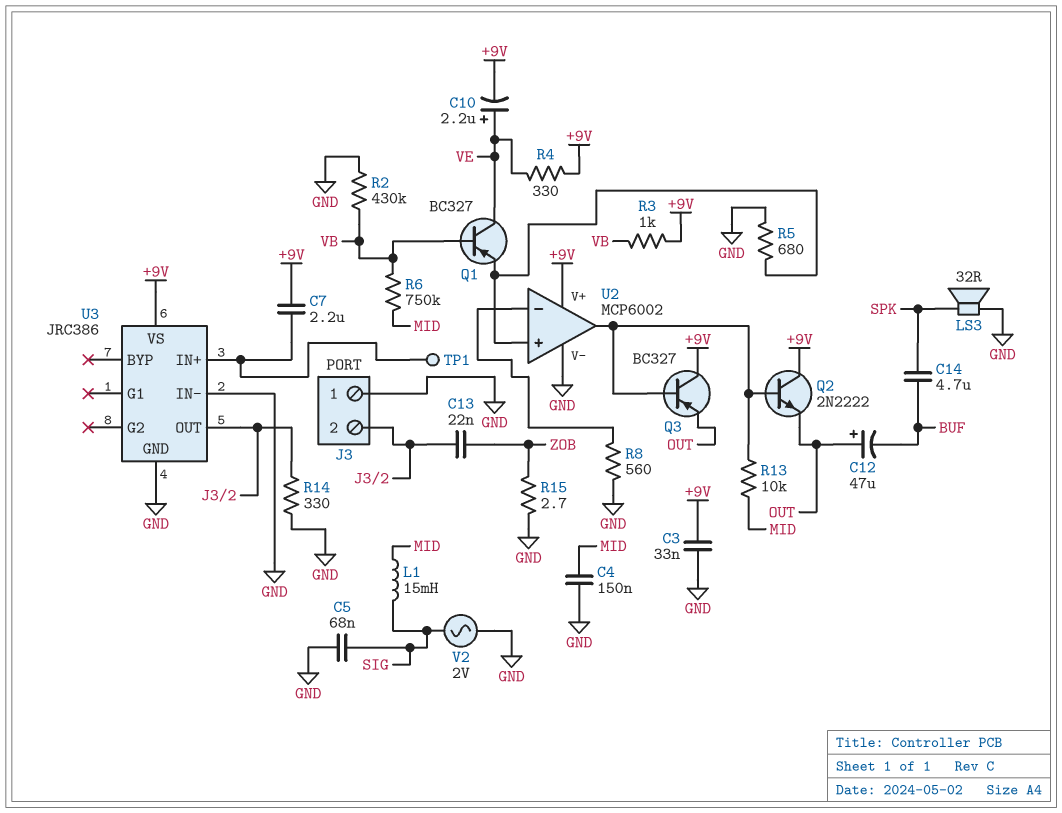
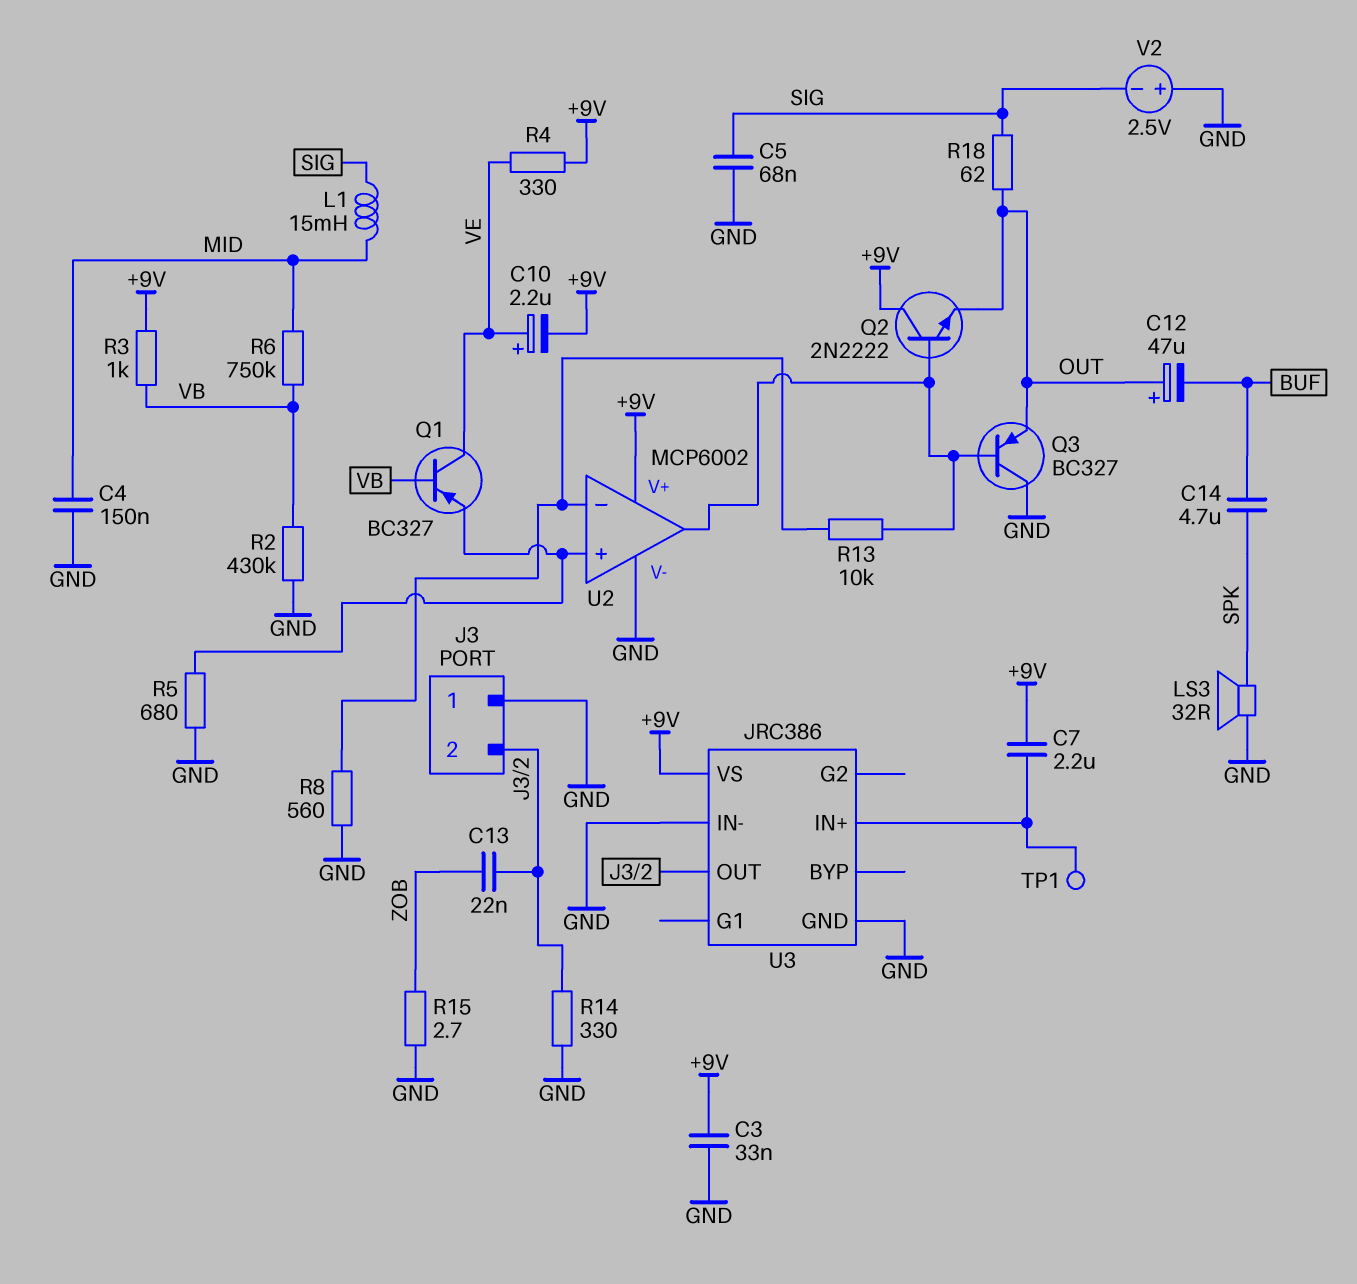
Q3: PNP BC327 (B U2/out, C +9V, E OUT) -> PNP BC327 (B U2/out, C GND, E OUT)
R13: 10k (MID, U2/out) -> 10k (U2/in-, U2/out)
R18: none -> 62 (OUT, SIG)
V2: AC 2V (GND, SIG) -> 2.5V (plus GND, minus SIG)

